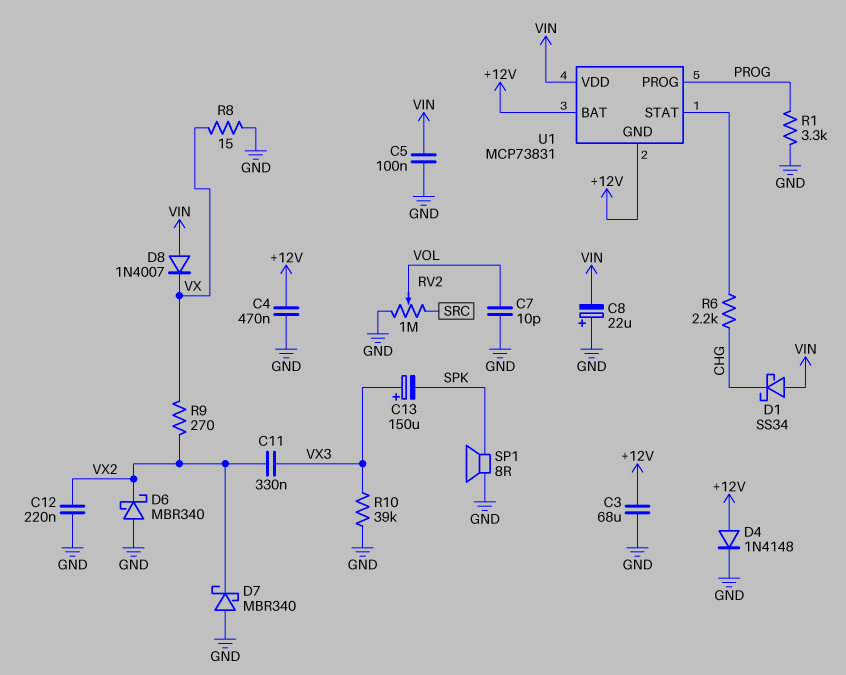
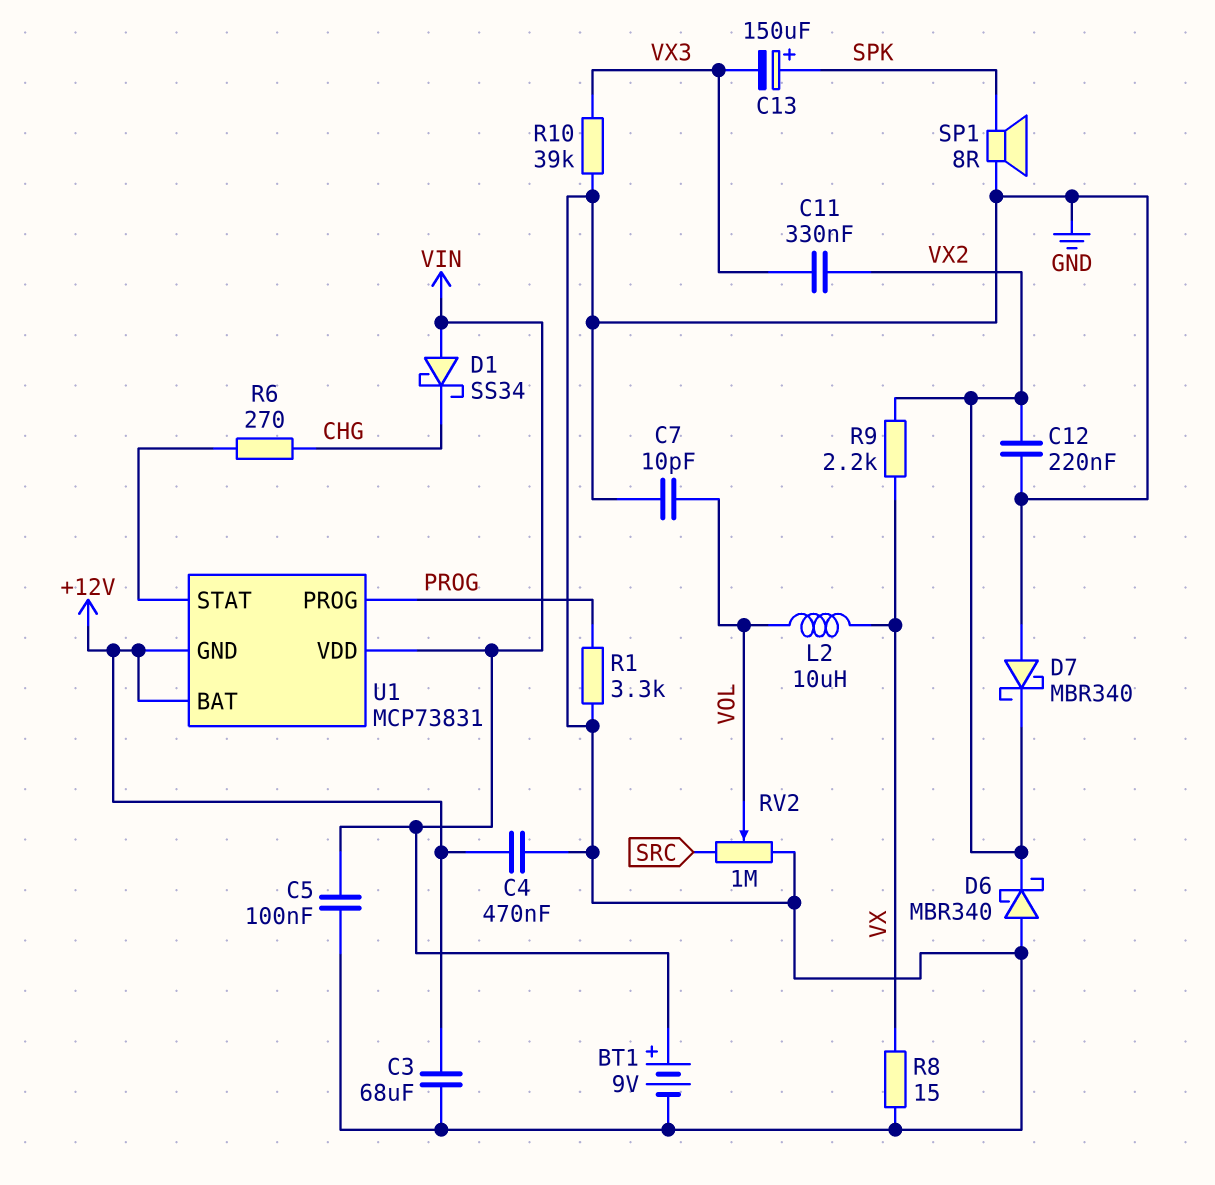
BT1: none -> 9V (plus VIN, minus GND)
C8: 22uF (plus GND, minus VIN) -> none
C13: 150uF (plus VX3, minus SPK) -> 150uF (plus SPK, minus VX3)
D4: diode 1N4148 (A +12V, K GND) -> none
D8: diode 1N4007 (A VIN, K VX) -> none
L2: none -> 10uH (VOL, VX)
R6: 2.2k (CHG, U1/STAT) -> 270 (CHG, U1/STAT)
R9: 270 (VX, VX2) -> 2.2k (VX, VX2)

